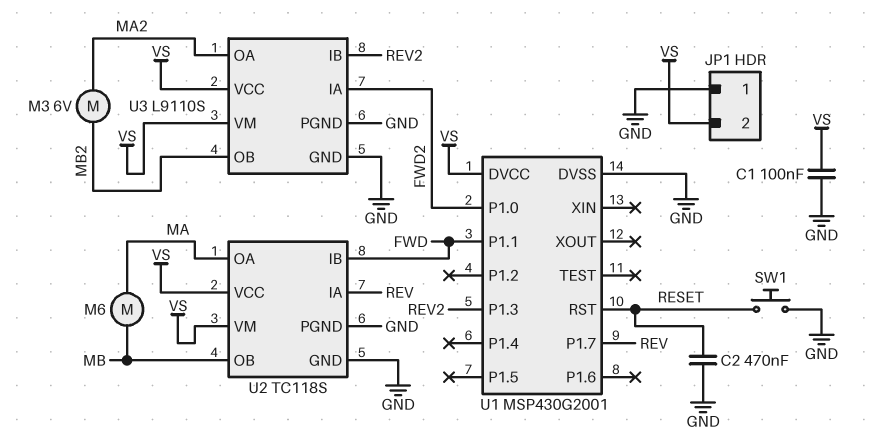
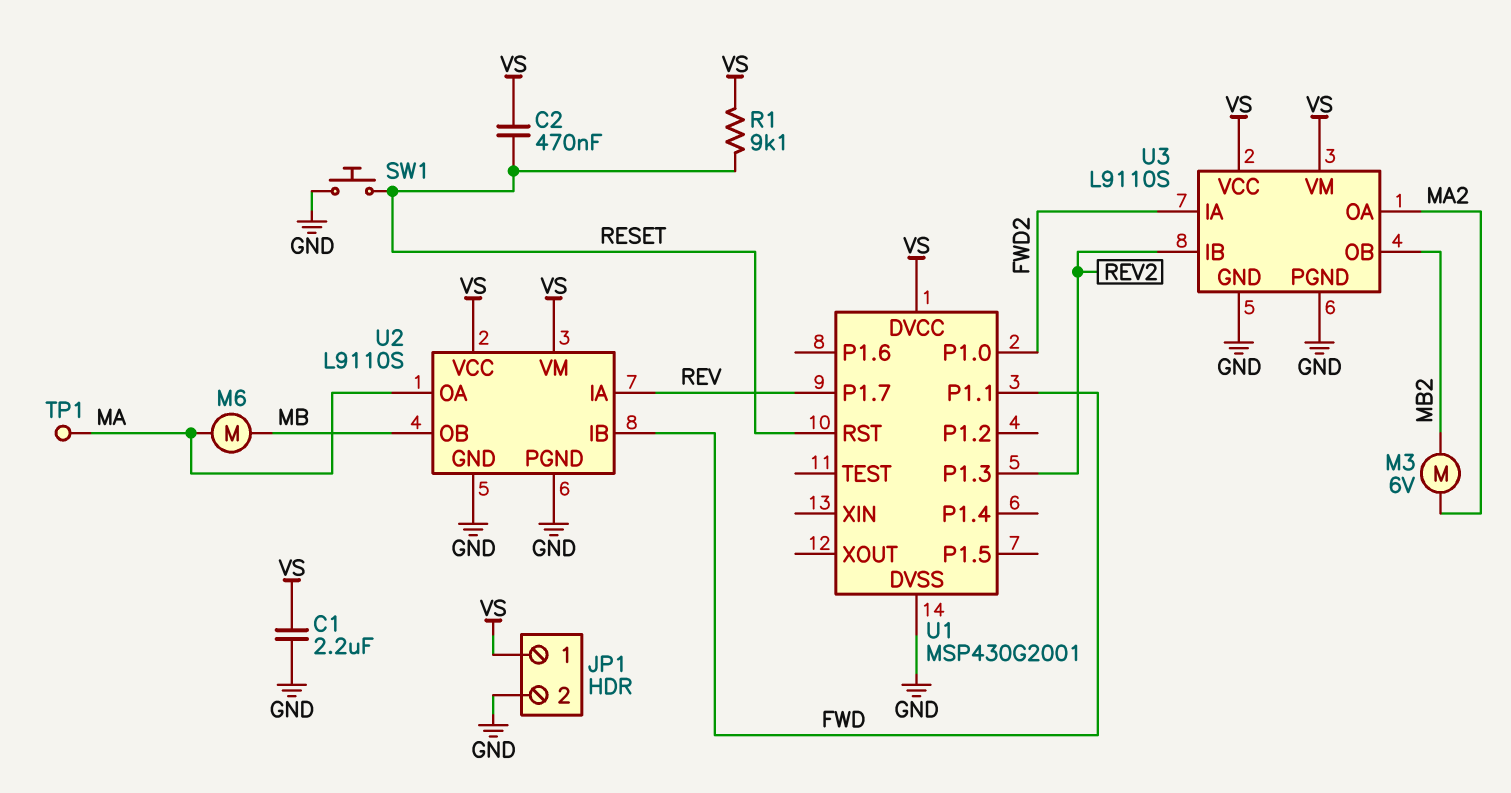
C1: 100nF (GND, VS) -> 2.2uF (GND, VS)
C2: 470nF (GND, RESET) -> 470nF (RESET, VS)
JP1 pin 1: GND -> VS
JP1 pin 2: VS -> GND
R1: none -> 9.1k (RESET, VS)
TP1: none -> test point (MA)
U2: TC118S -> L9110S

